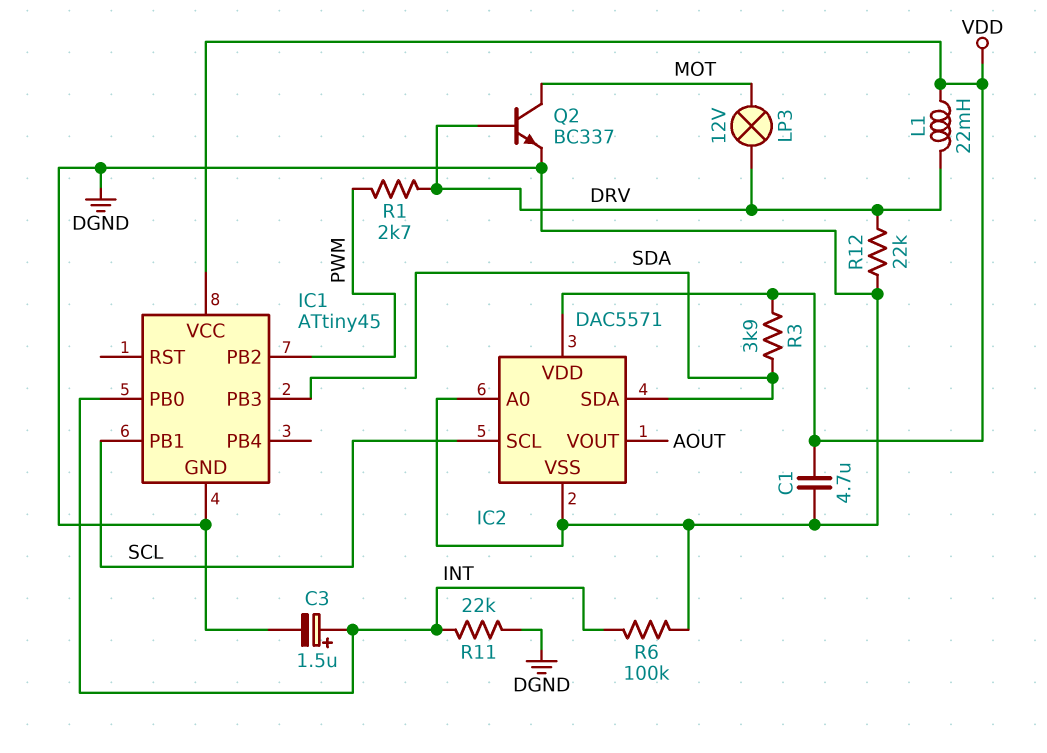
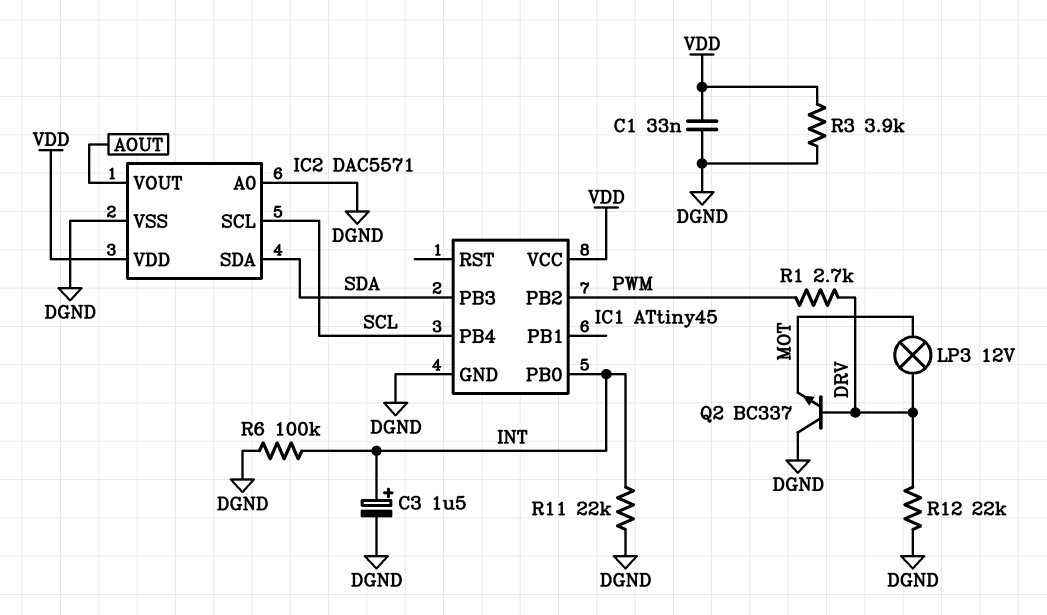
C1: 4.7uF (DGND, VDD) -> 33nF (DGND, VDD)
IC1 pin PB1: SCL -> none
IC1 pin PB4: none -> SCL
L1: 22mH (DRV, VDD) -> none
Q2: NPN BC337 (B DRV, C MOT, E DGND) -> NPN BC337 (B DRV, C DGND, E MOT)
R3: 3.9k (SDA, VDD) -> 3.9k (DGND, VDD)

